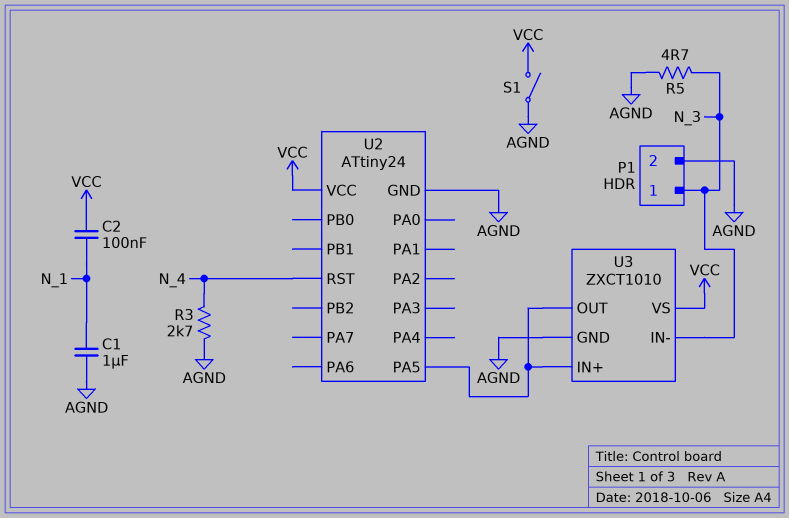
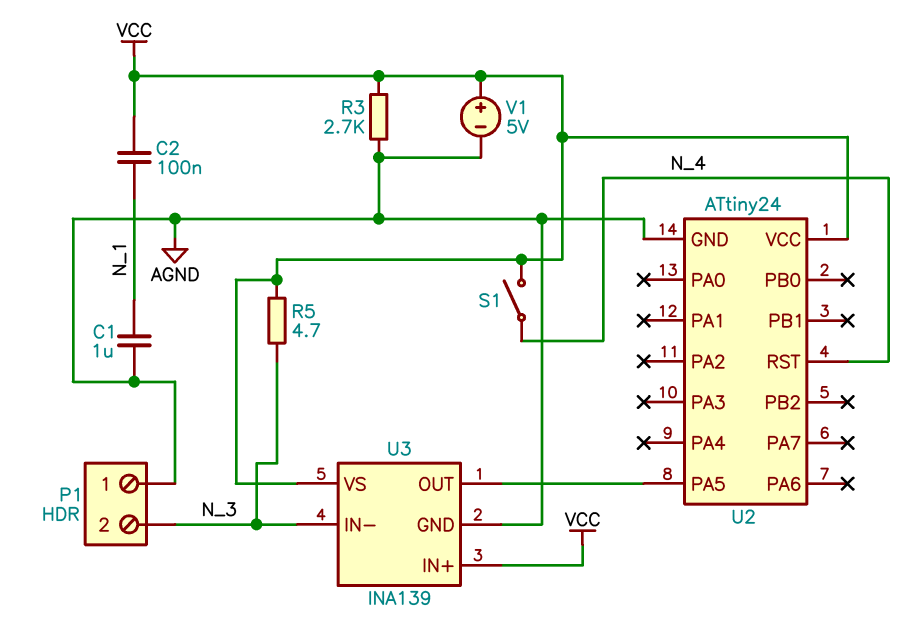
P1 pin 1: N_3 -> AGND
P1 pin 2: AGND -> N_3
R3: 2.7k (AGND, N_4) -> 2.7k (AGND, VCC)
R5: 4.7 (AGND, N_3) -> 4.7 (N_3, VCC)
S1: switch (AGND, VCC) -> switch (N_4, VCC)
U3: ZXCT1010 -> INA139
U3 pin IN+: U2/PA5 -> VCC
V1: none -> 5V (plus VCC, minus AGND)

